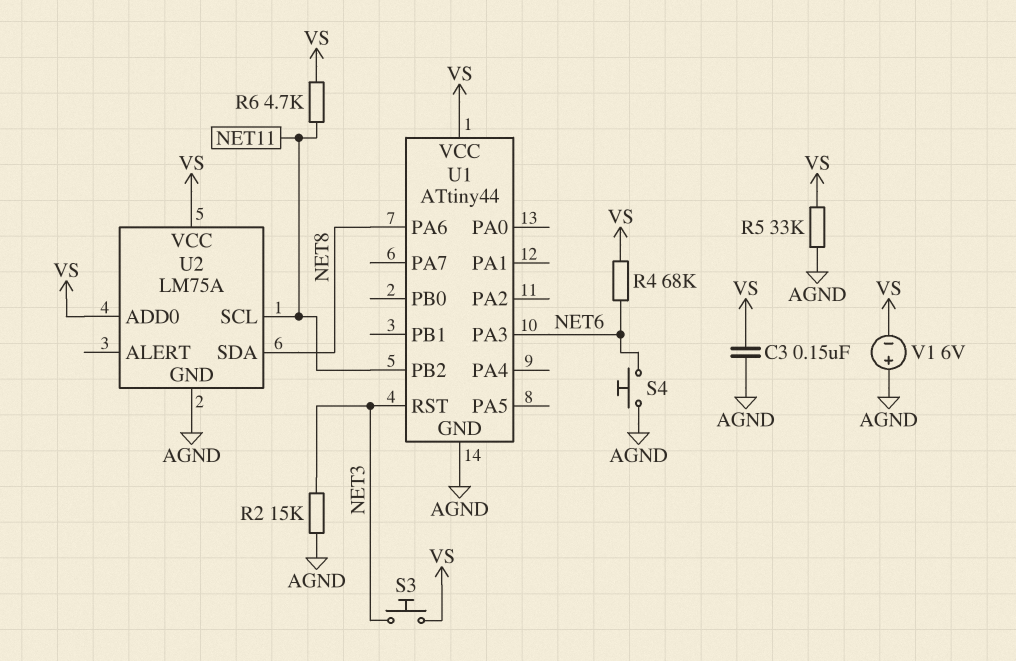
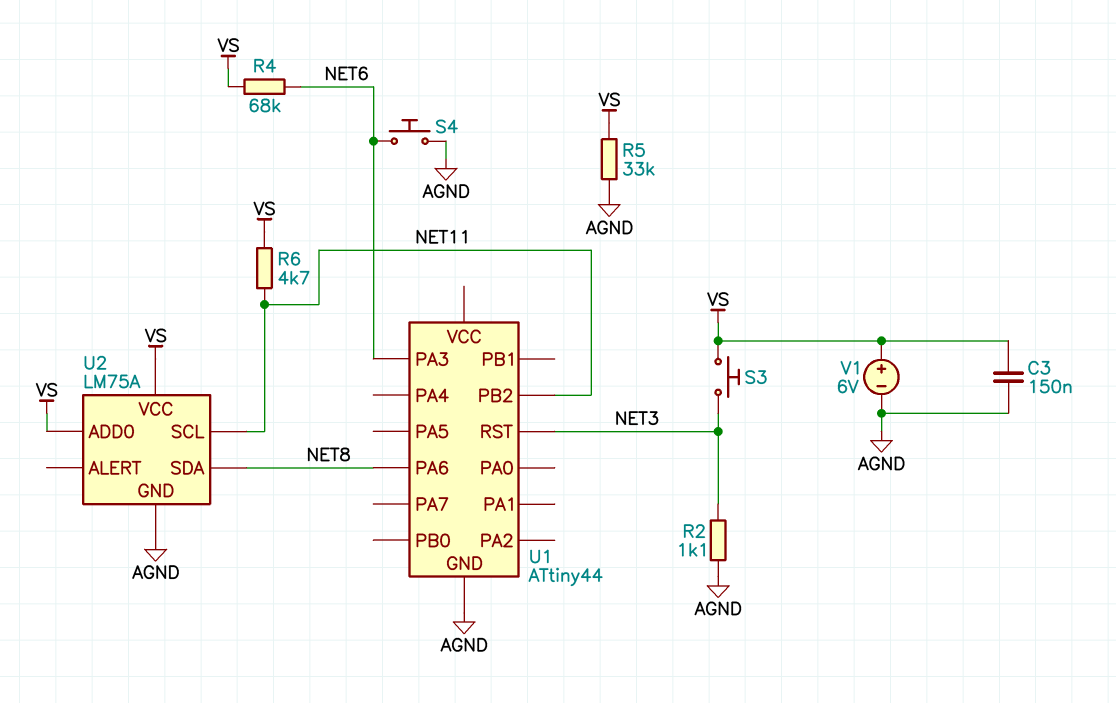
R2: 15k (AGND, NET3) -> 1.1k (AGND, NET3)
U1 pin VCC: VS -> none
V1: 6V (plus AGND, minus VS) -> 6V (plus VS, minus AGND)

